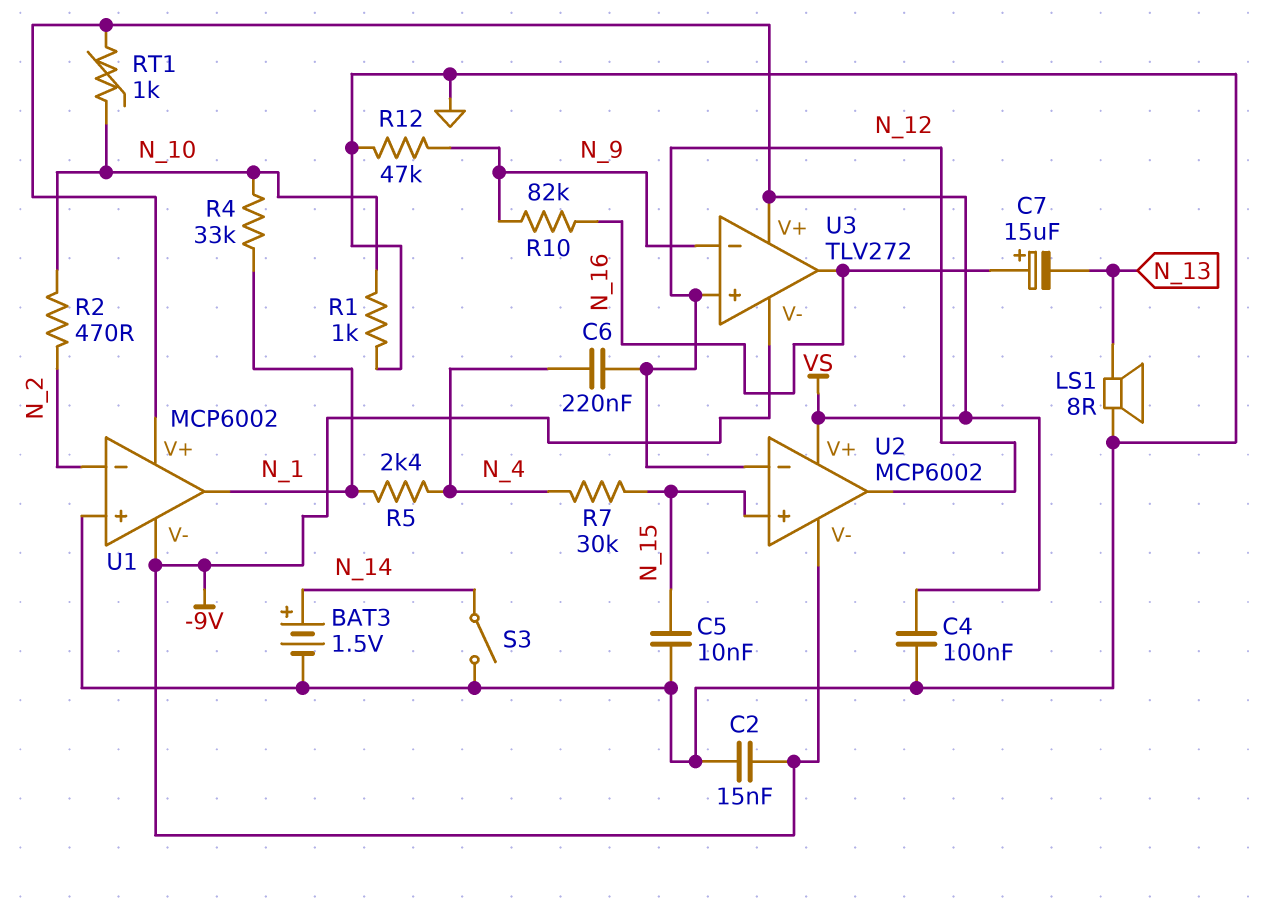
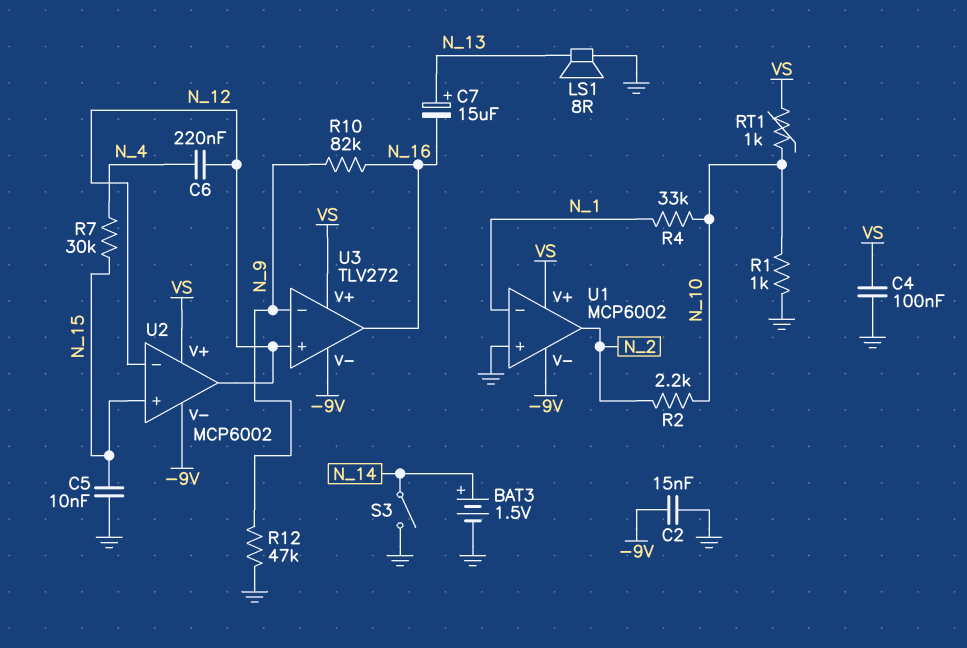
C7: 15uF (plus N_16, minus N_13) -> 15uF (plus N_13, minus N_16)
R2: 470 (N_2, N_10) -> 2.2k (N_2, N_10)
R5: 2.4k (N_1, N_4) -> none
U1 pin in-: N_2 -> N_1
U1 pin out: N_1 -> N_2

